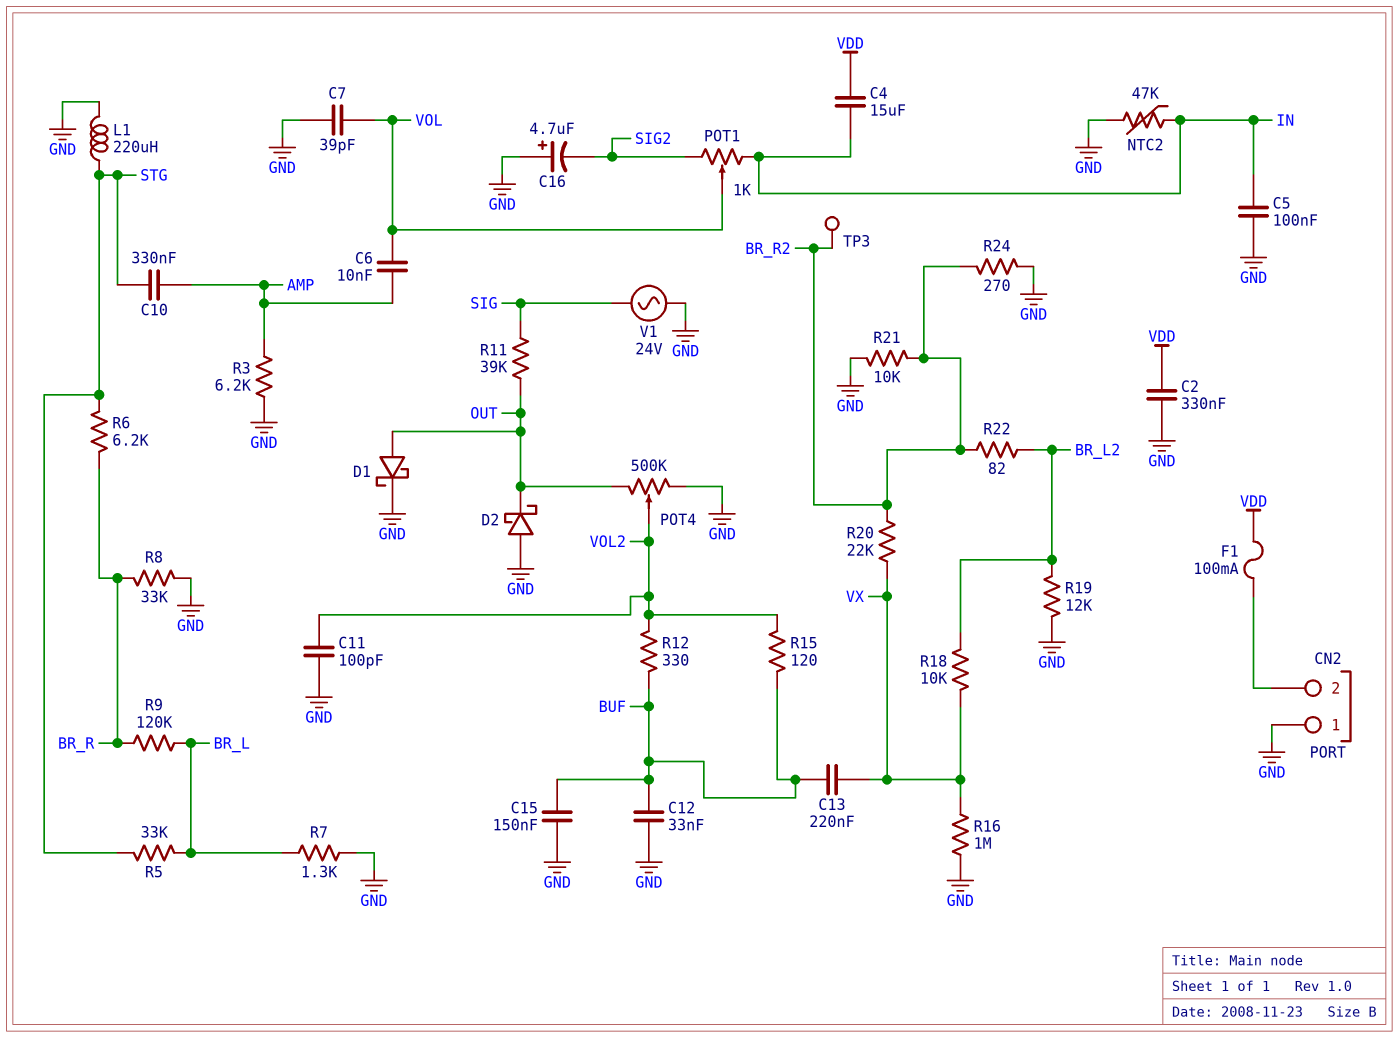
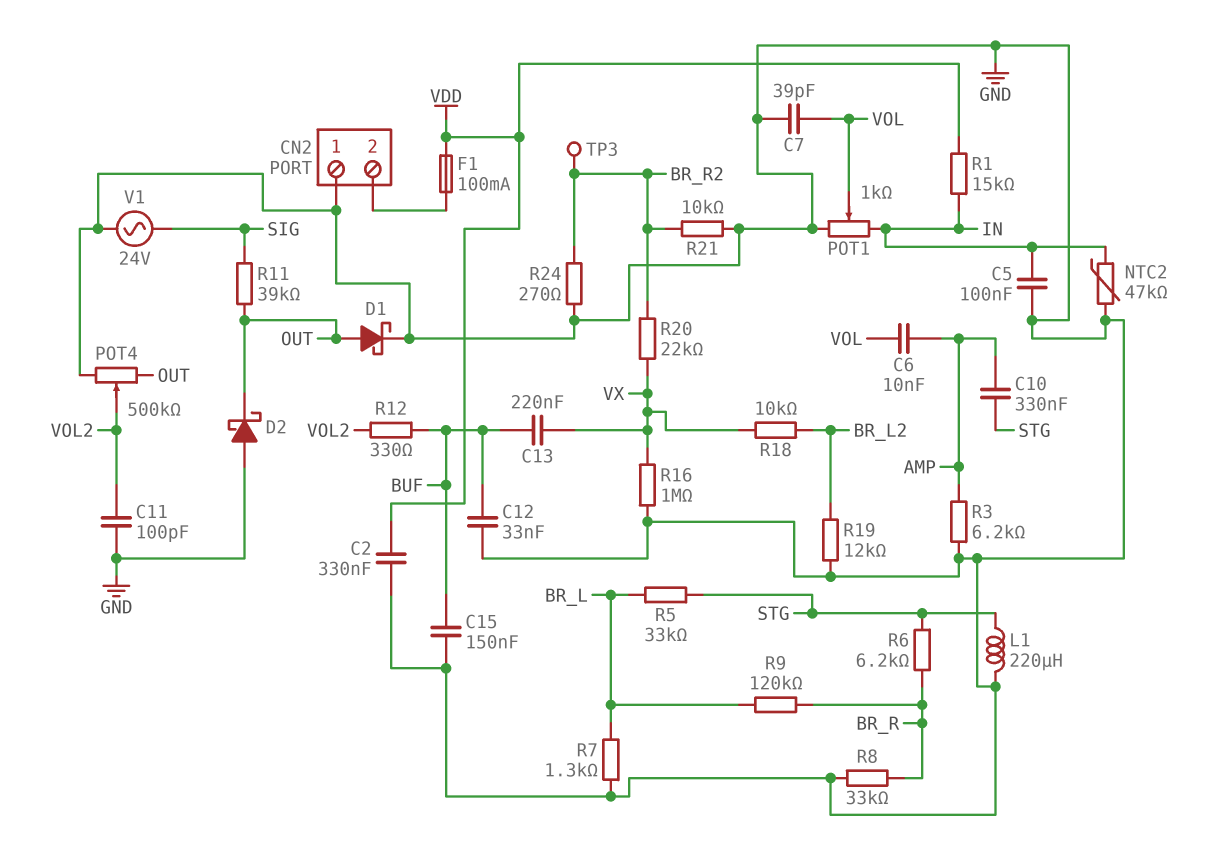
C4: 15uF (IN, VDD) -> none
C16: 4.7uF (plus GND, minus SIG2) -> none
POT1: 1k (IN, SIG2, wiper VOL) -> 1k (GND, IN, wiper VOL)
R1: none -> 15k (IN, VDD)
R15: 120 (BUF, VOL2) -> none
R22: 82 (BR_L2, BR_R2) -> none

